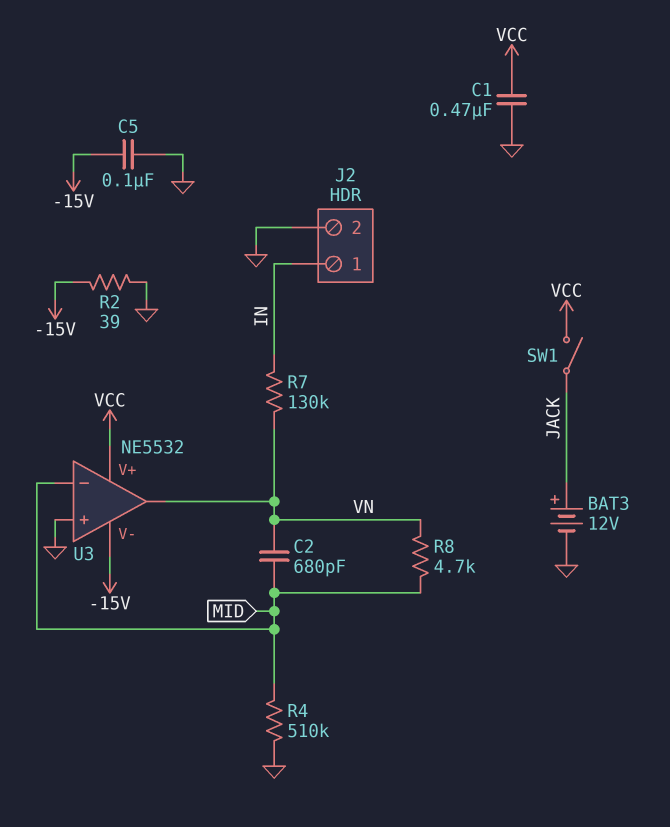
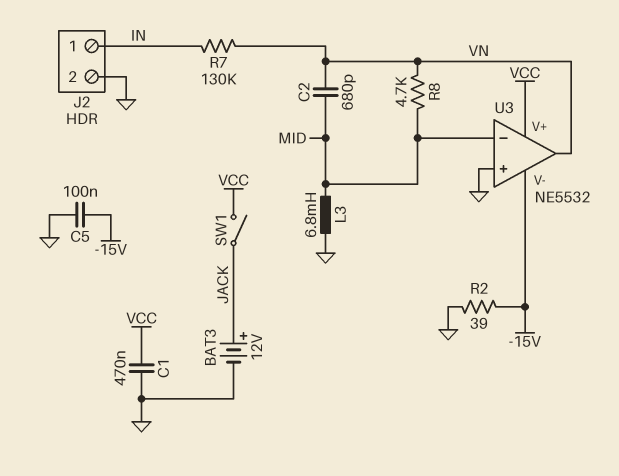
L3: none -> 6.8mH (GND, MID)
R4: 510k (GND, MID) -> none

